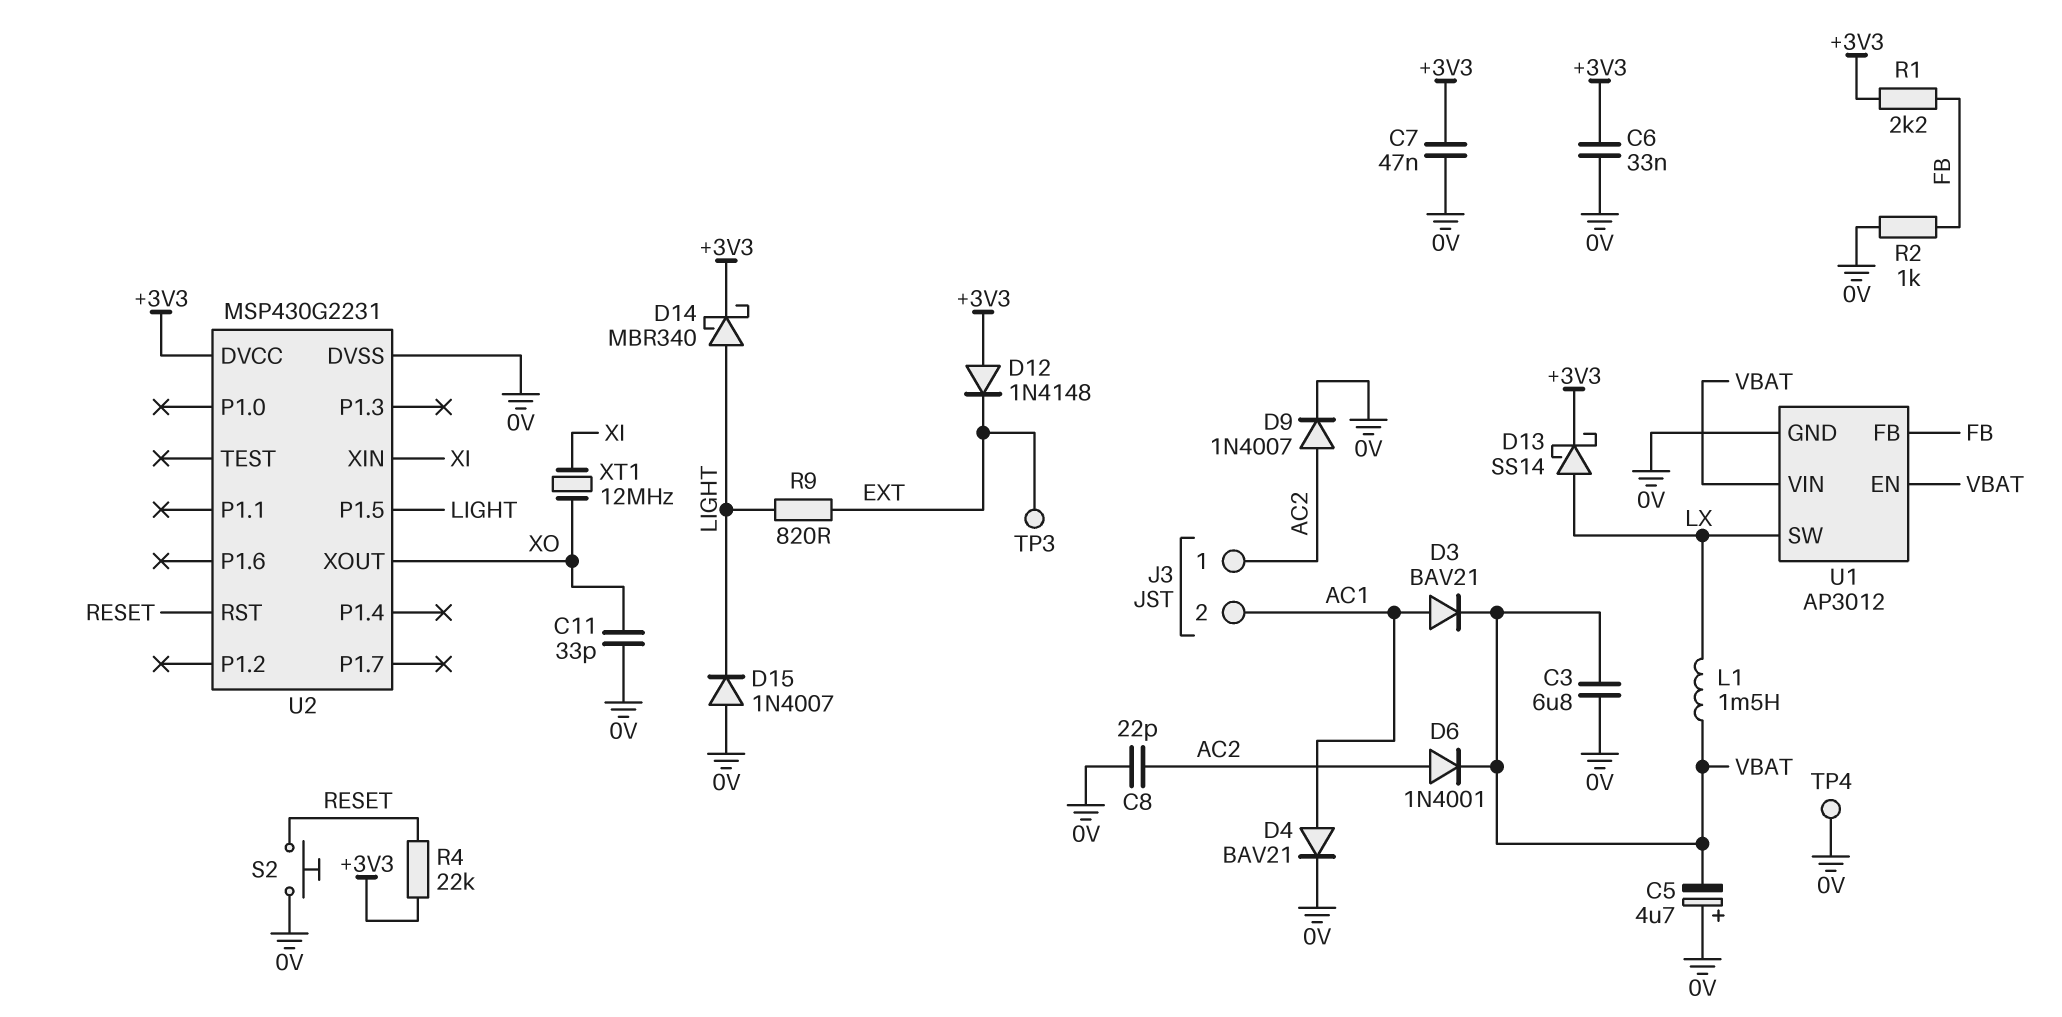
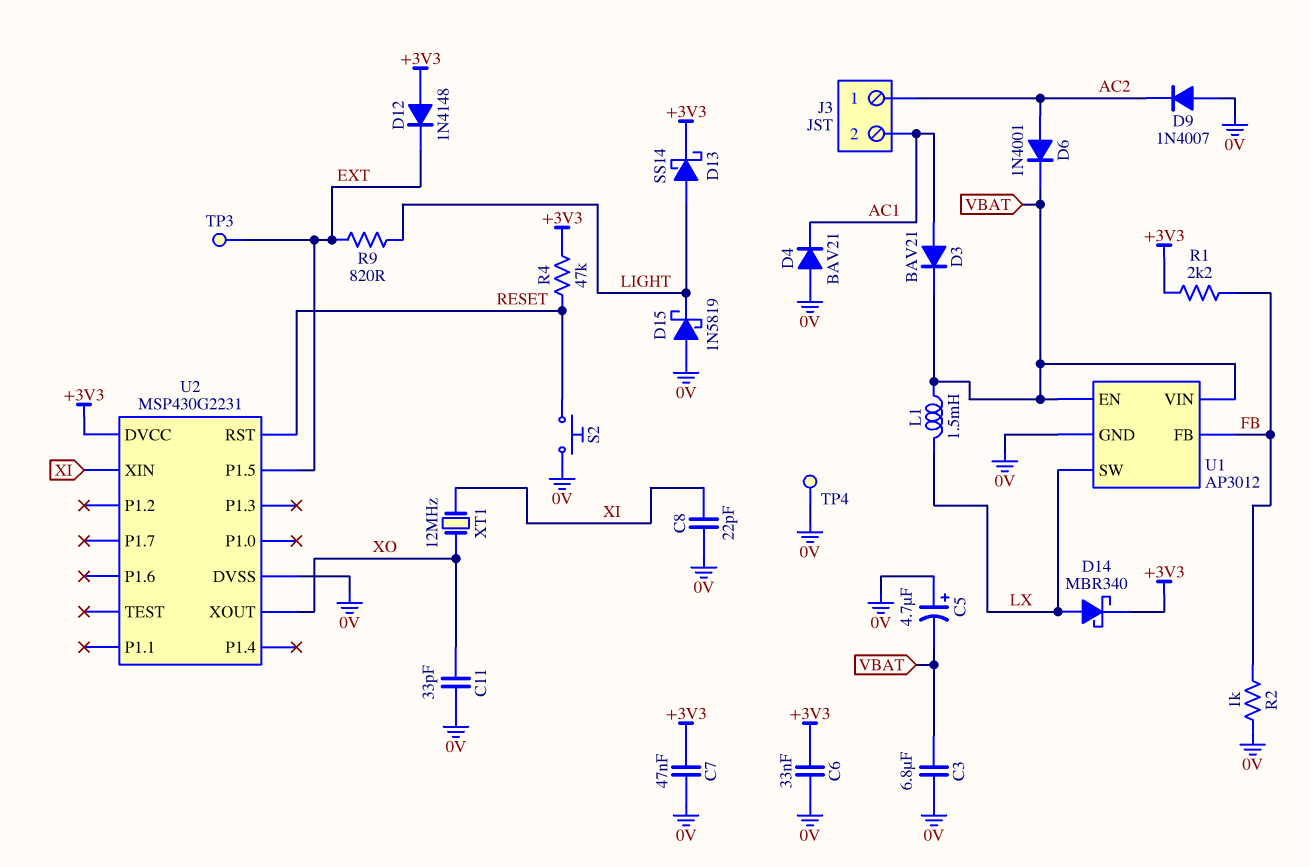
C8: 22pF (0V, AC2) -> 22pF (0V, XI)
D4: diode BAV21 (A AC1, K 0V) -> diode BAV21 (A 0V, K AC1)
D9: diode 1N4007 (A AC2, K 0V) -> diode 1N4007 (A 0V, K AC2)
D13: schottky SS14 (A LX, K +3V3) -> schottky SS14 (A LIGHT, K +3V3)
D14: schottky MBR340 (A LIGHT, K +3V3) -> schottky MBR340 (A LX, K +3V3)
D15: diode 1N4007 (A 0V, K LIGHT) -> schottky 1N5819 (A 0V, K LIGHT)
R4: 22k (+3V3, RESET) -> 47k (+3V3, RESET)
U2 pin P1.5: LIGHT -> EXT

